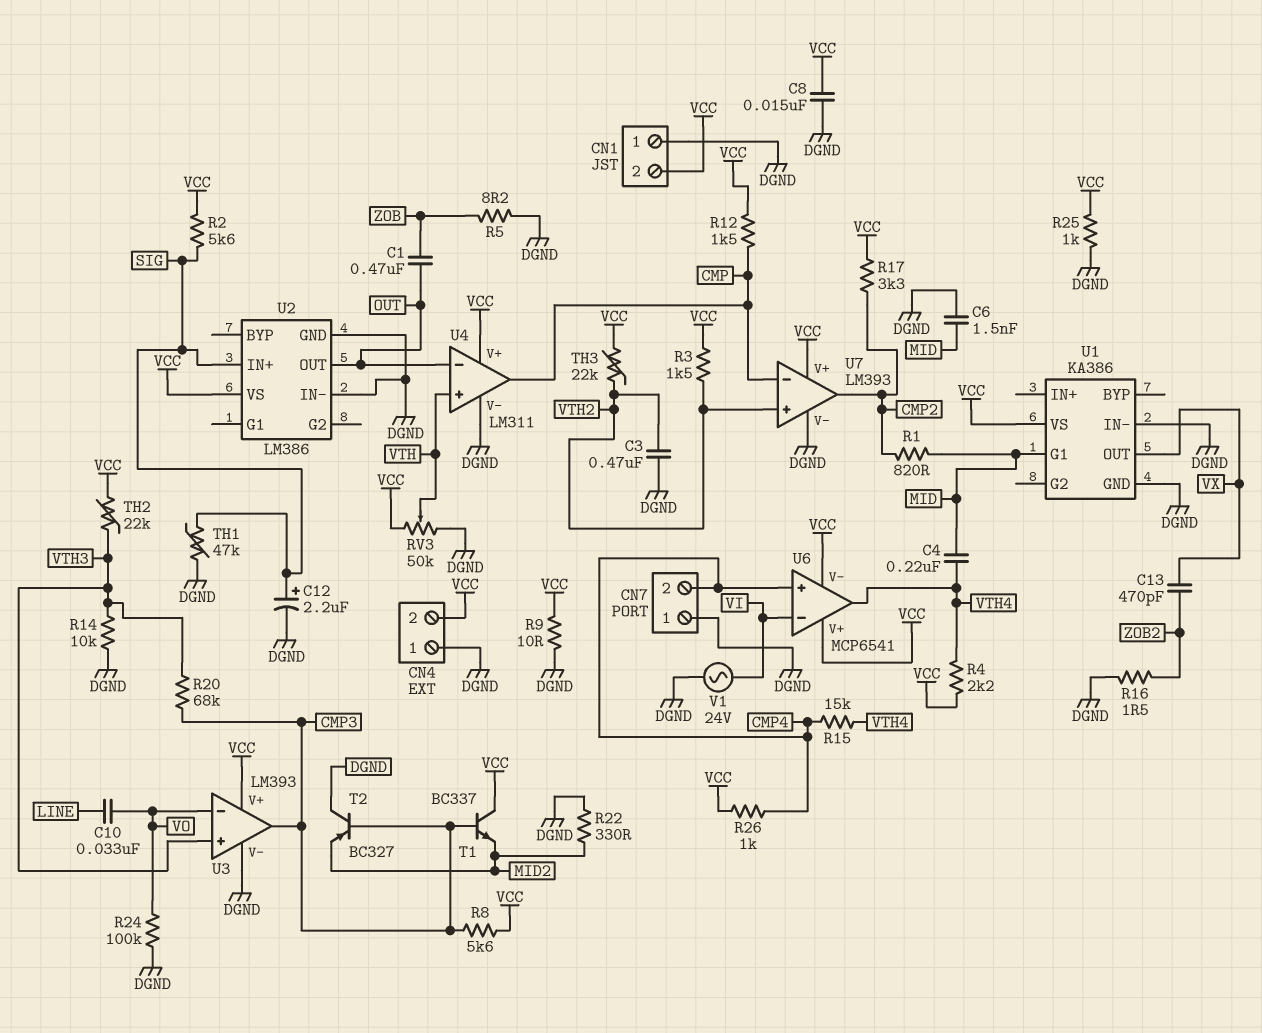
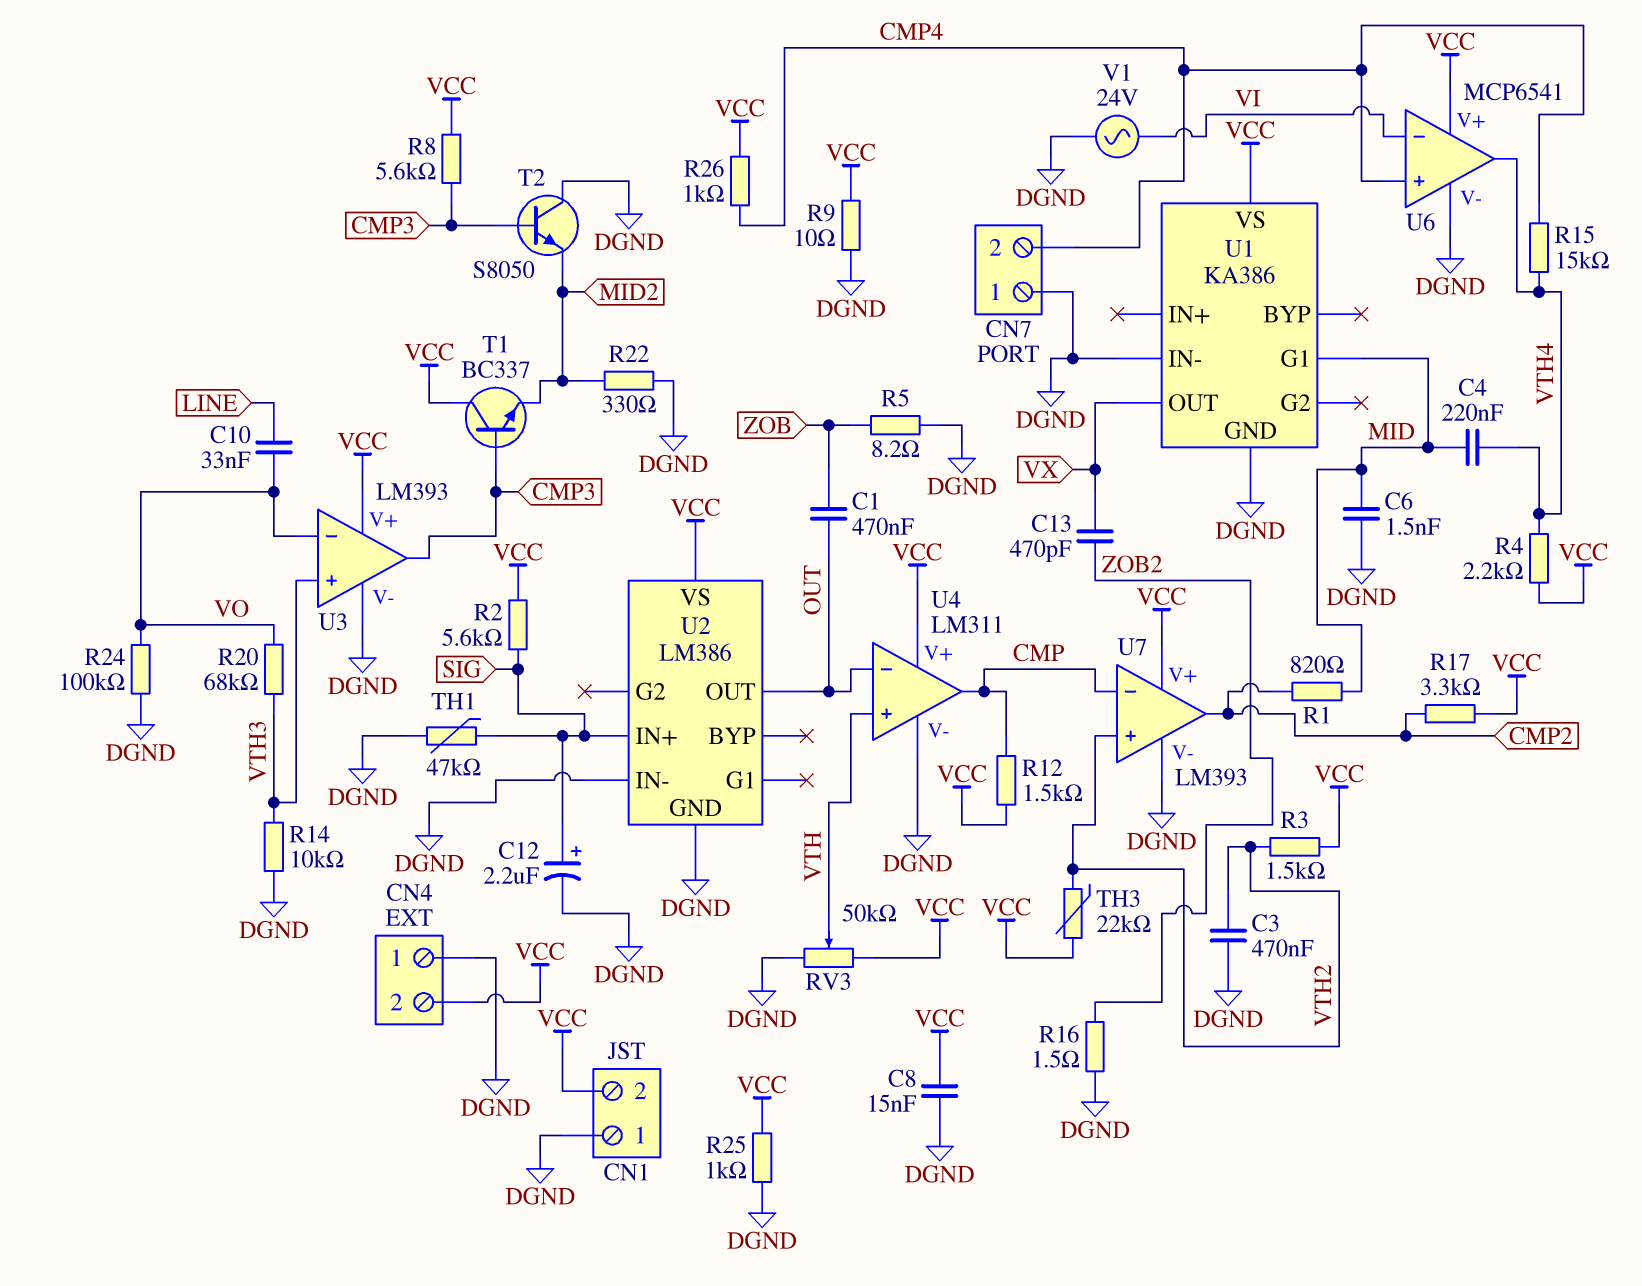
R20: 68k (CMP3, VTH3) -> 68k (VO, VTH3)
T2: PNP BC327 (B CMP3, C DGND, E MID2) -> NPN S8050 (B CMP3, C DGND, E MID2)
TH2: 22k (VCC, VTH3) -> none
U6 pin V-: VCC -> DGND

